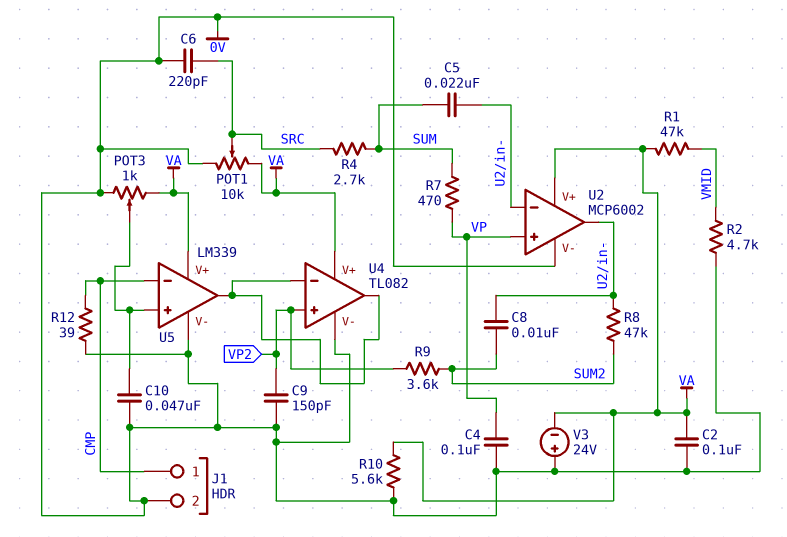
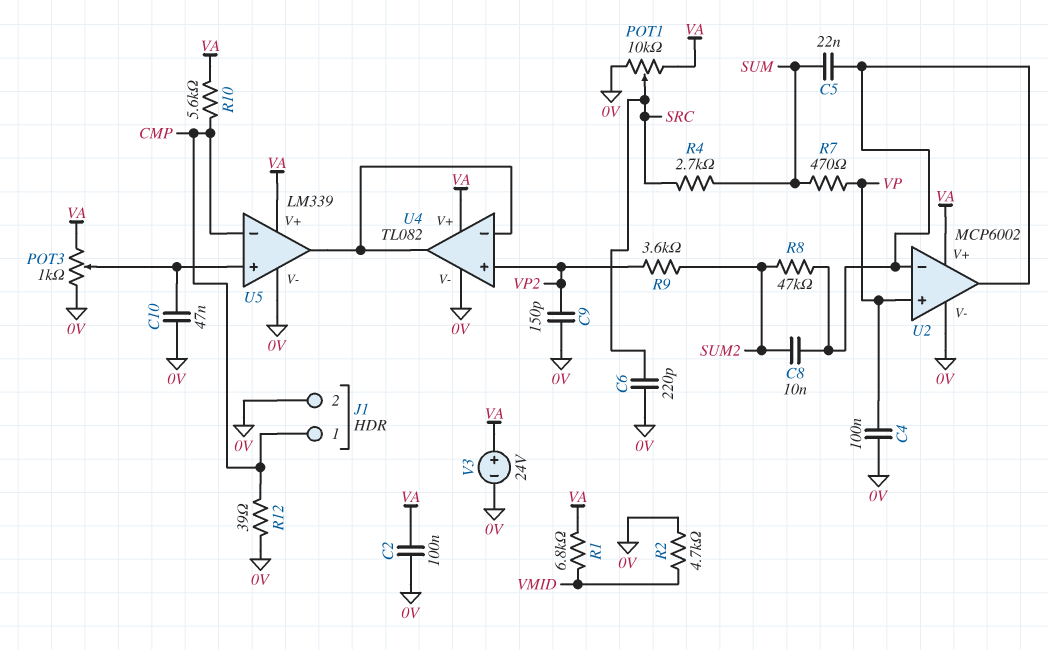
R1: 47k (VA, VMID) -> 6.8k (VA, VMID)
R10: 5.6k (0V, VA) -> 5.6k (CMP, VA)
V3: 24V (plus 0V, minus VA) -> 24V (plus VA, minus 0V)

